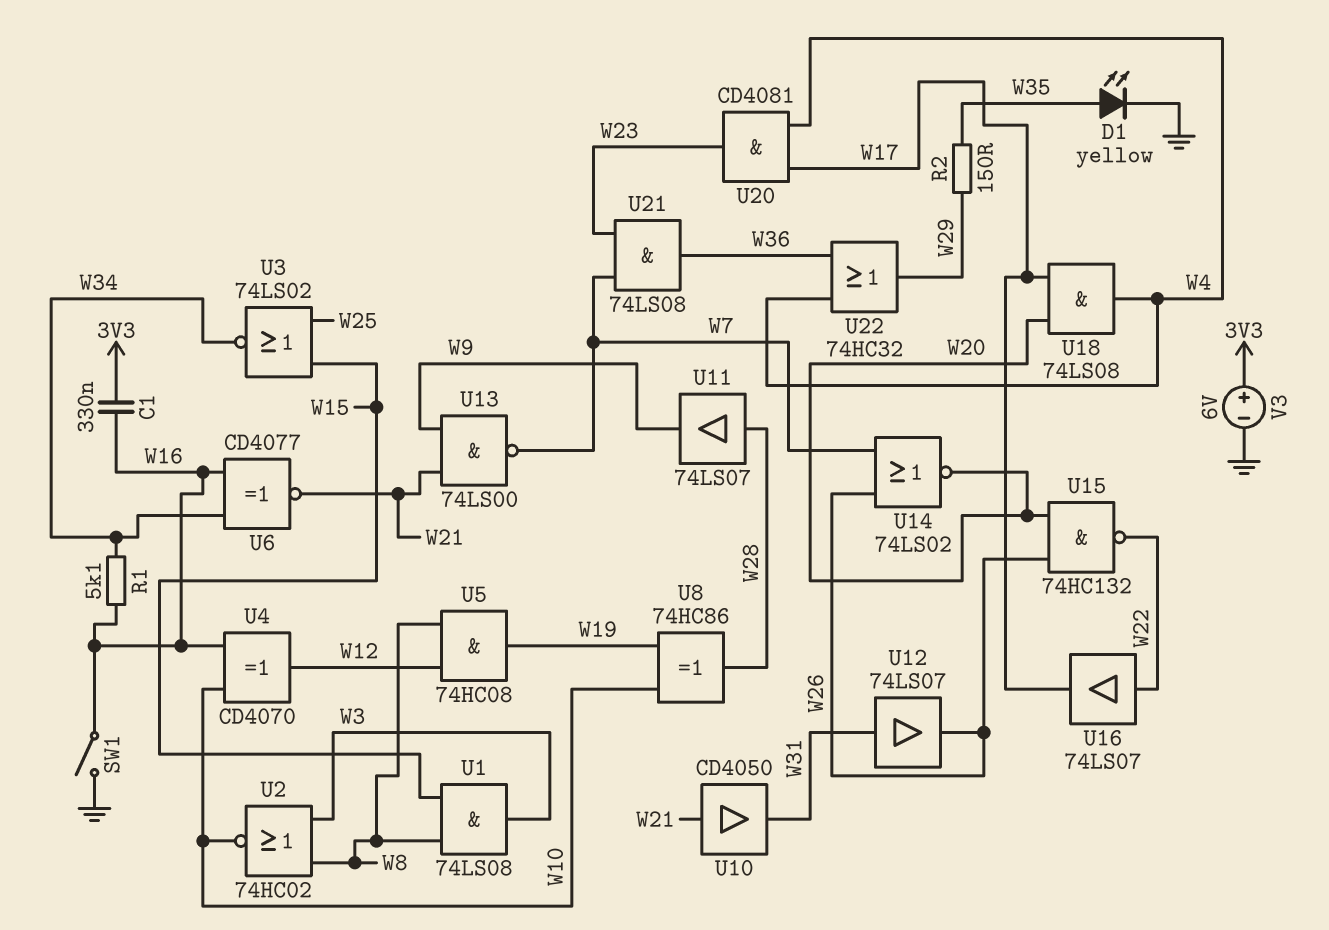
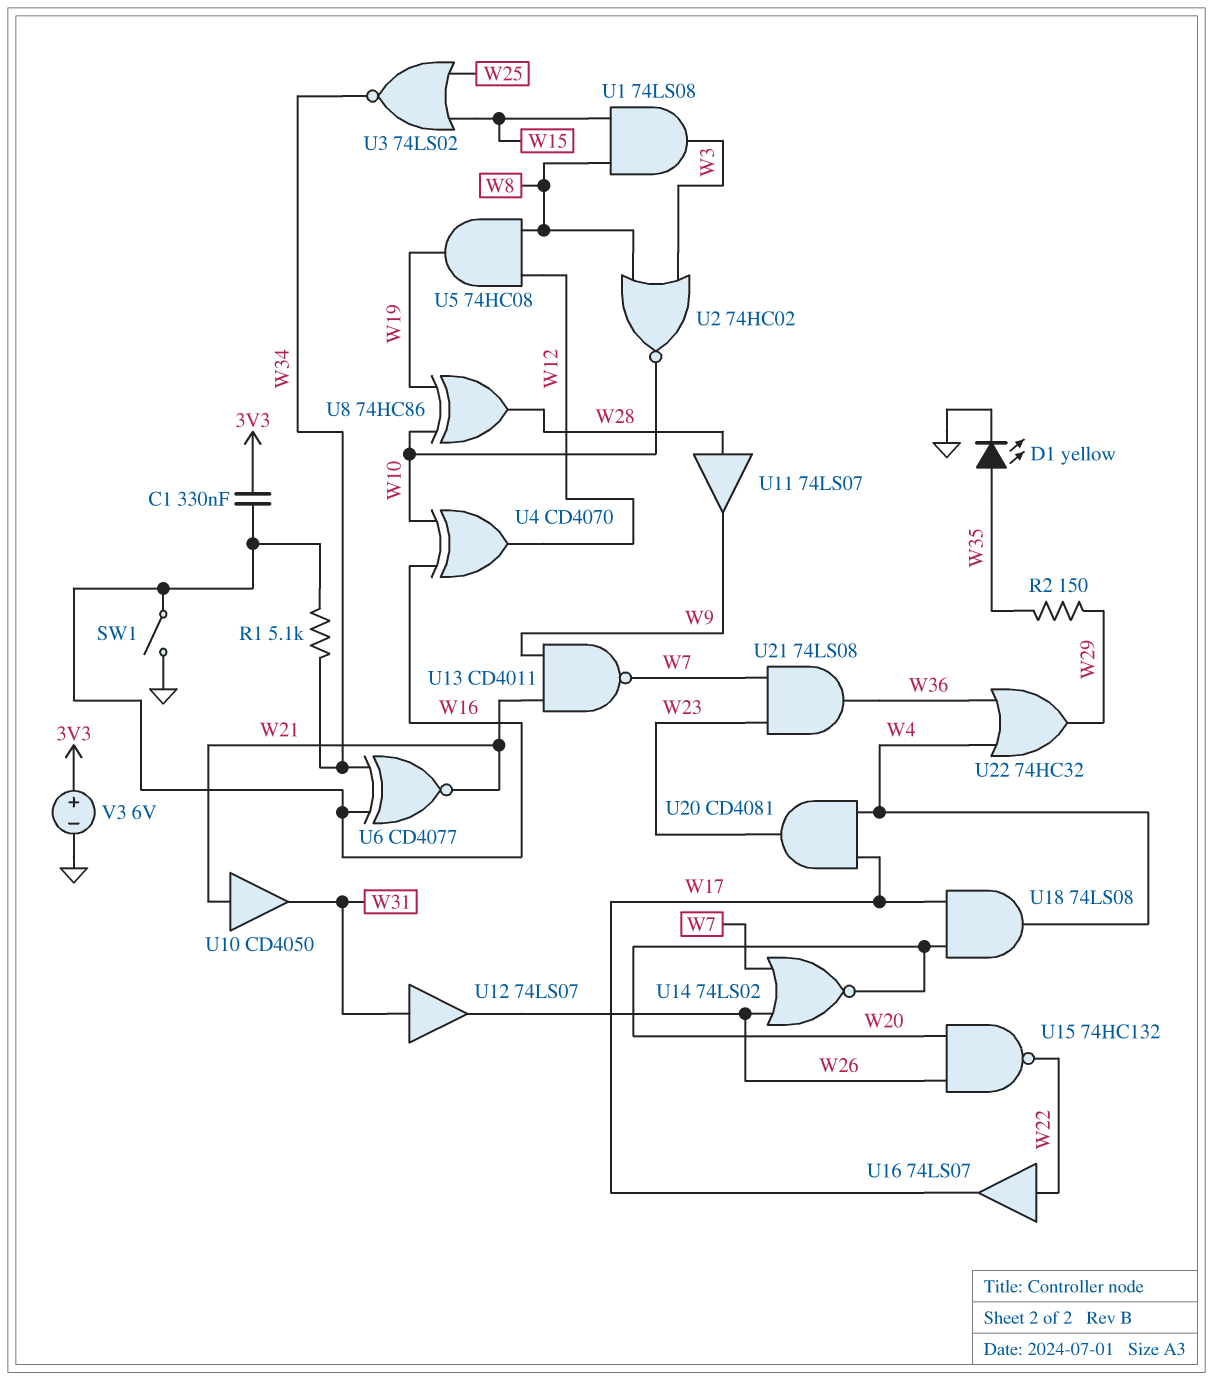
U13: NAND 74LS00 (in W9, in W21, out W7) -> NAND CD4011 (in W9, in W21, out W7)

